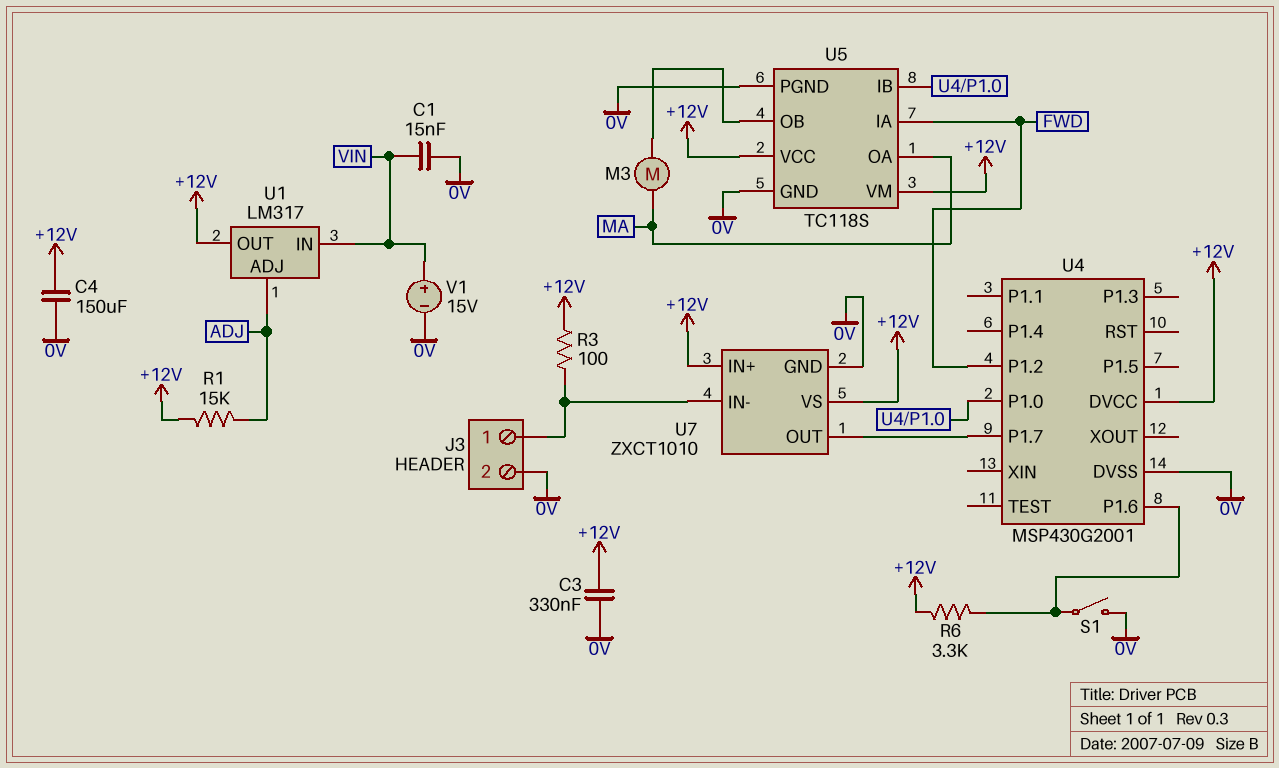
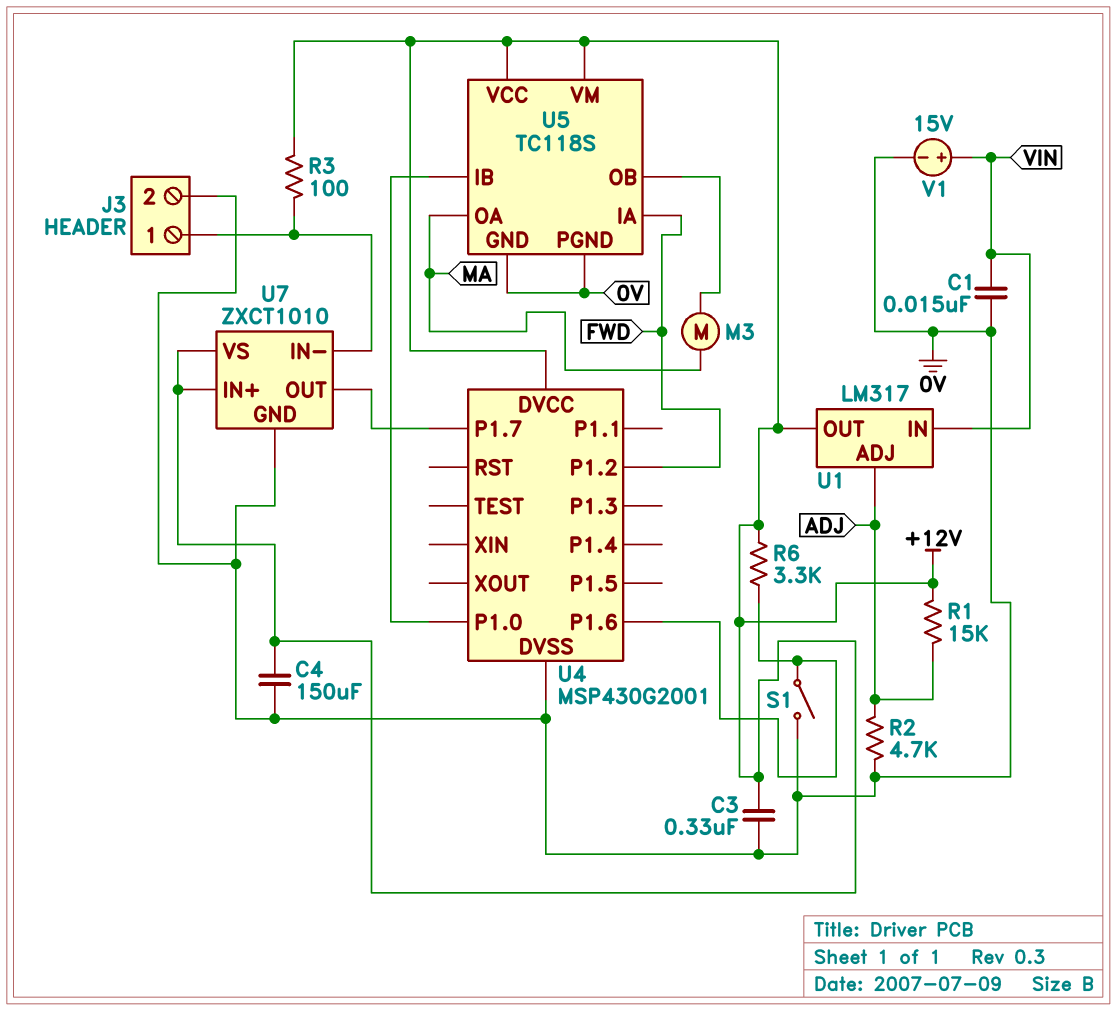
R2: none -> 4.7k (0V, ADJ)

